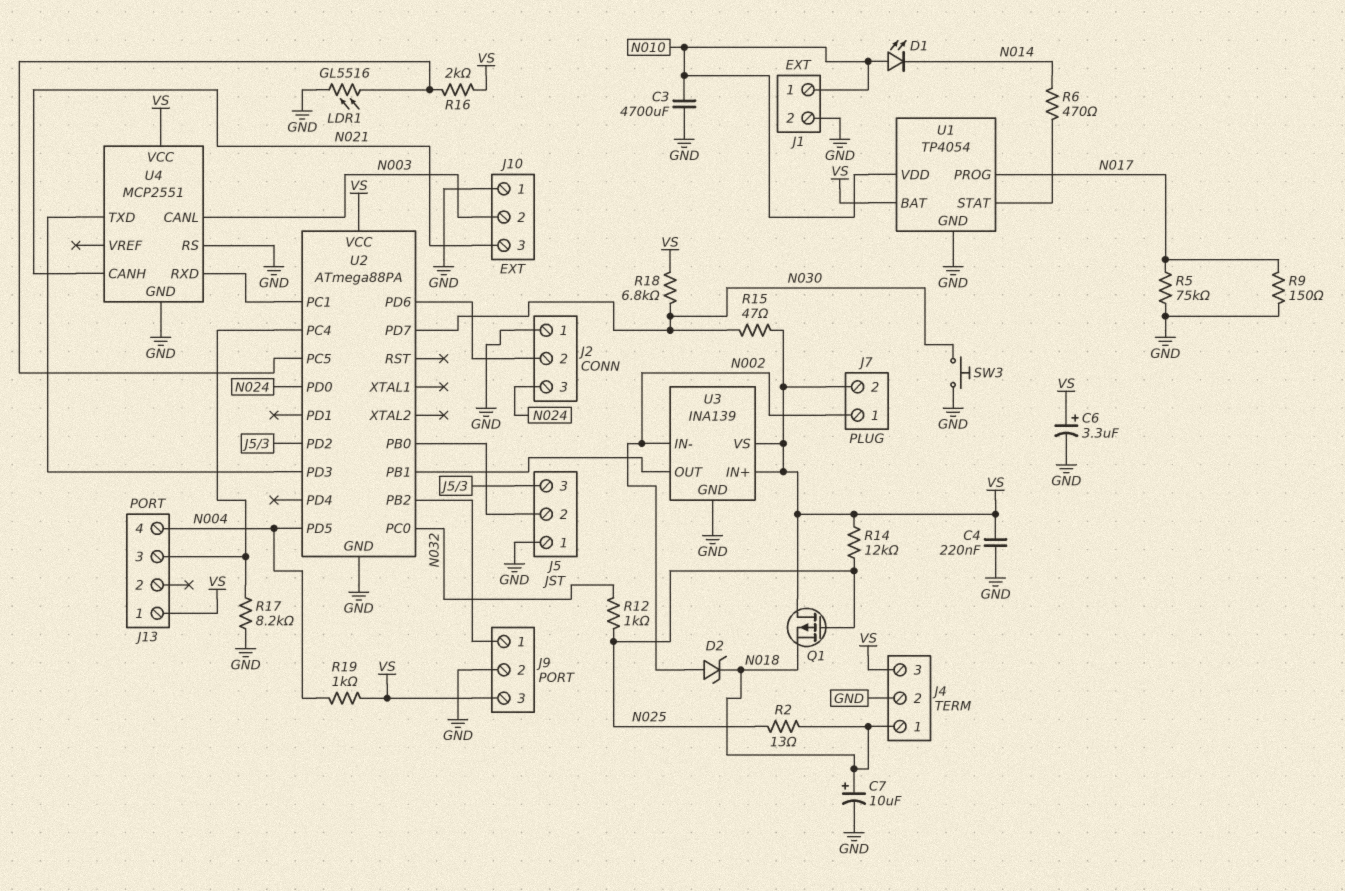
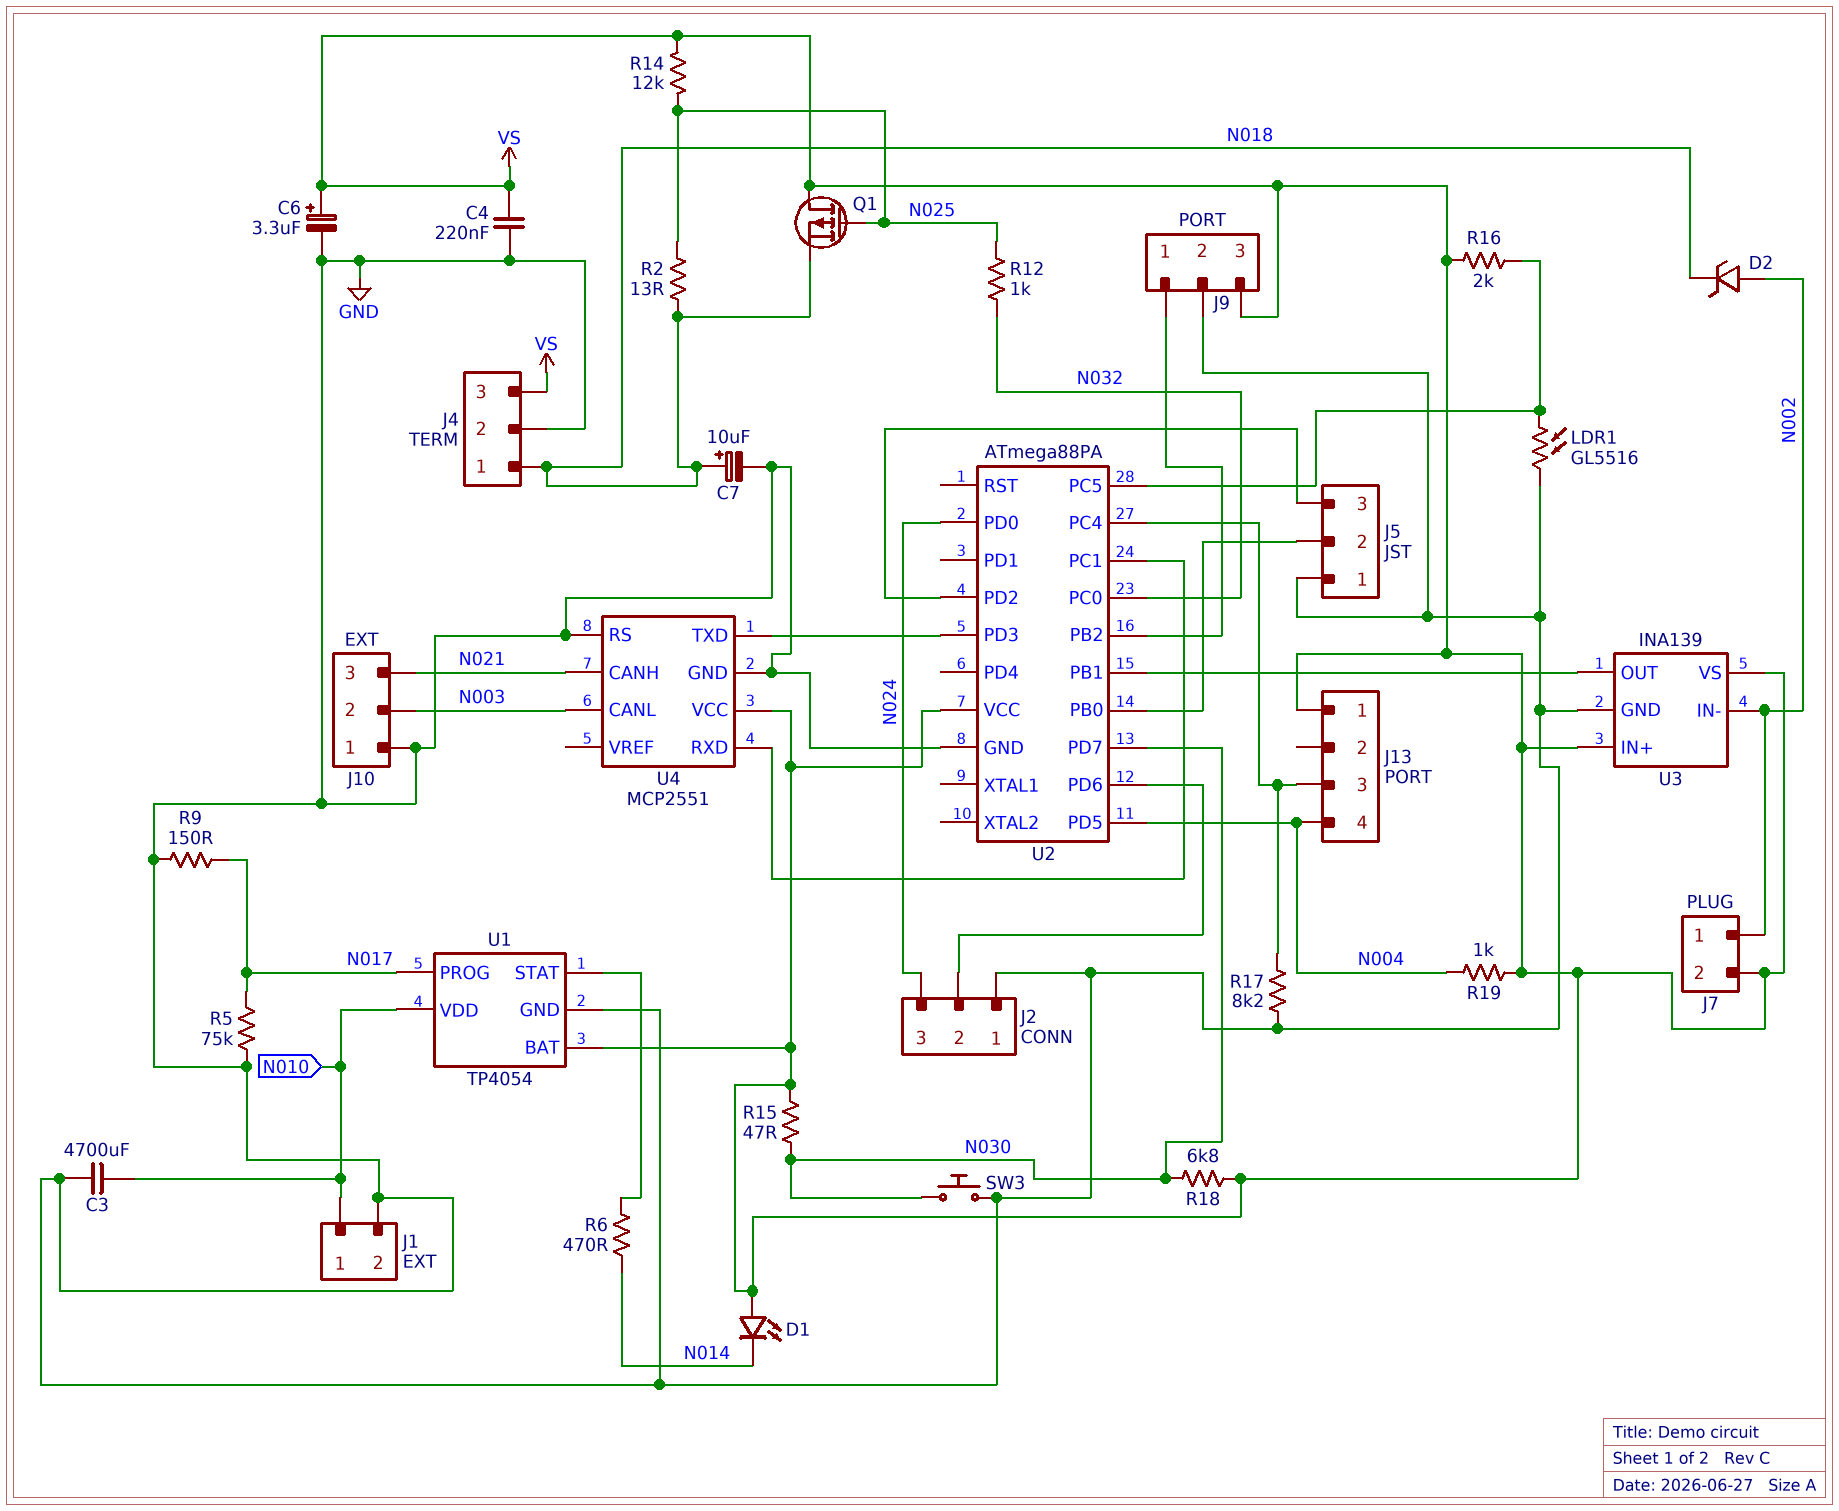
D1: LED (A N010, K N014) -> LED (A VS, K N014)

